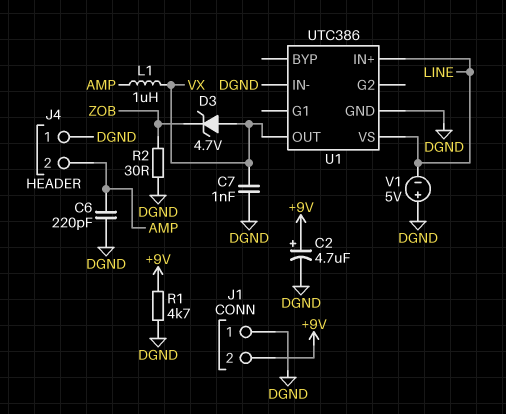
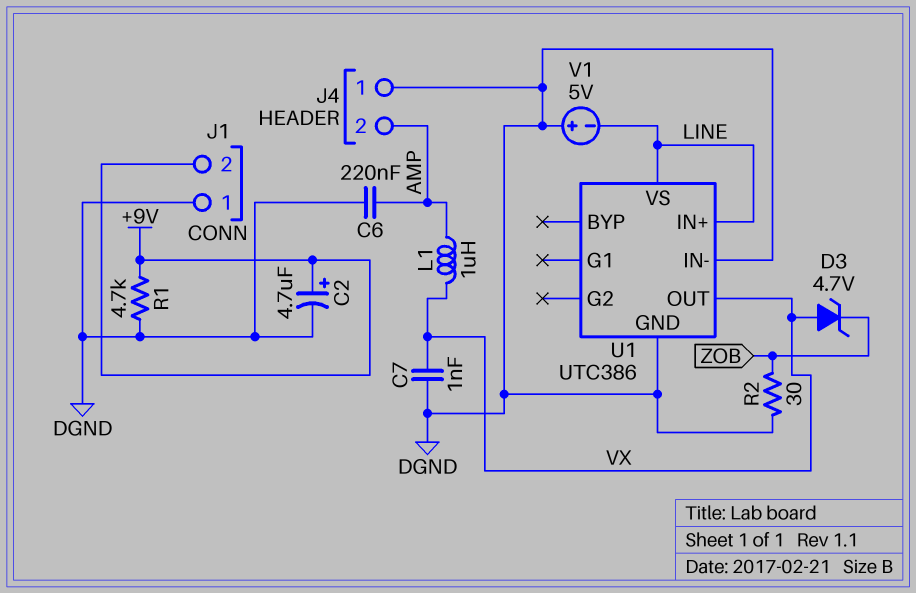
C6: 220pF (AMP, DGND) -> 220nF (AMP, DGND)

